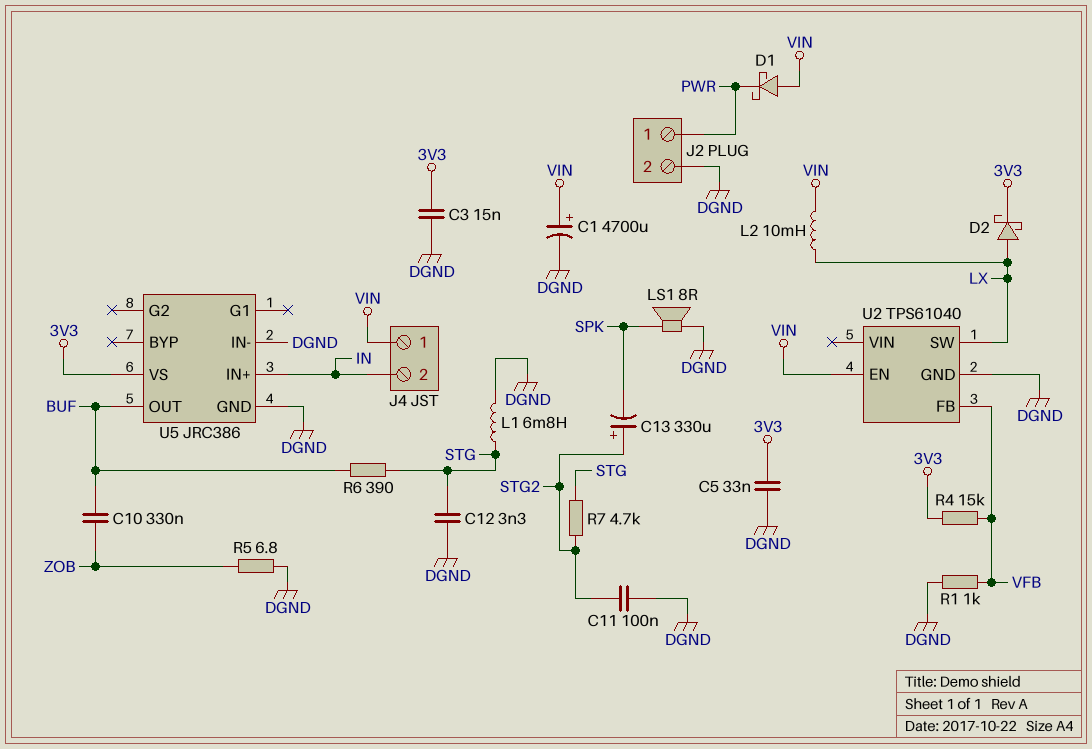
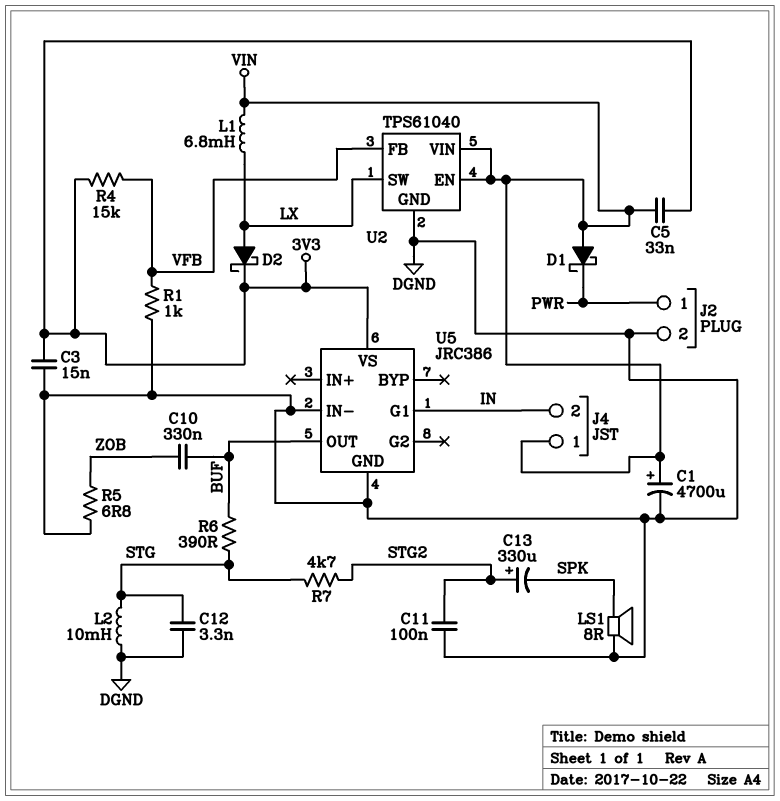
C5: 33nF (3V3, DGND) -> 33nF (3V3, VIN)
L1: 6.8mH (DGND, STG) -> 6.8mH (LX, VIN)
L2: 10mH (LX, VIN) -> 10mH (DGND, STG)
U2 pin VIN: none -> VIN
U5 pin G1: none -> IN
U5 pin IN+: IN -> none

